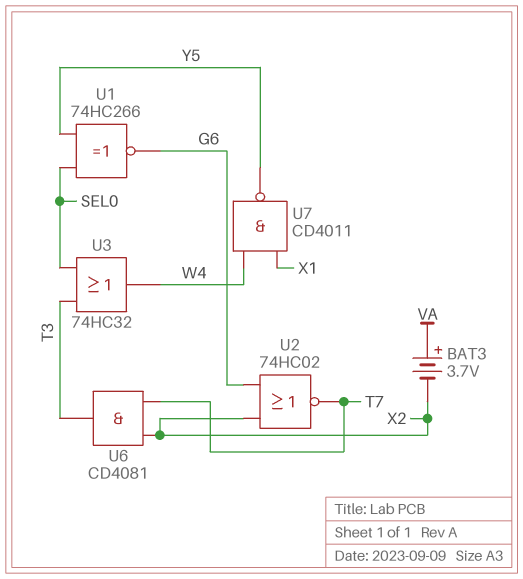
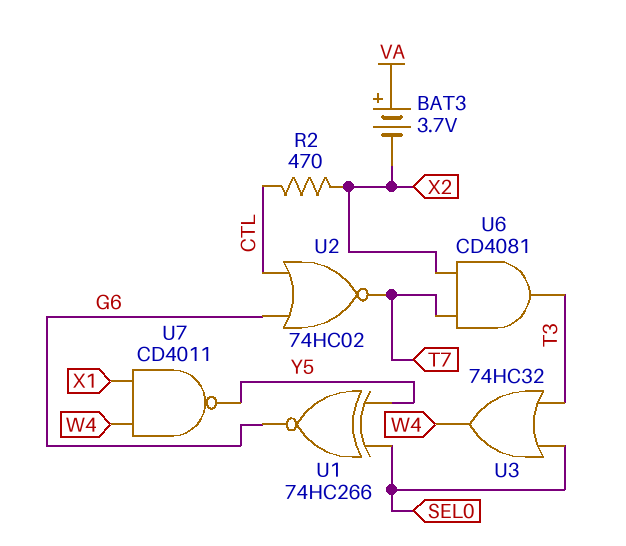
R2: none -> 470 (CTL, X2)
U2: NOR 74HC02 (in G6, in X2, out T7) -> NOR 74HC02 (in CTL, in G6, out T7)

